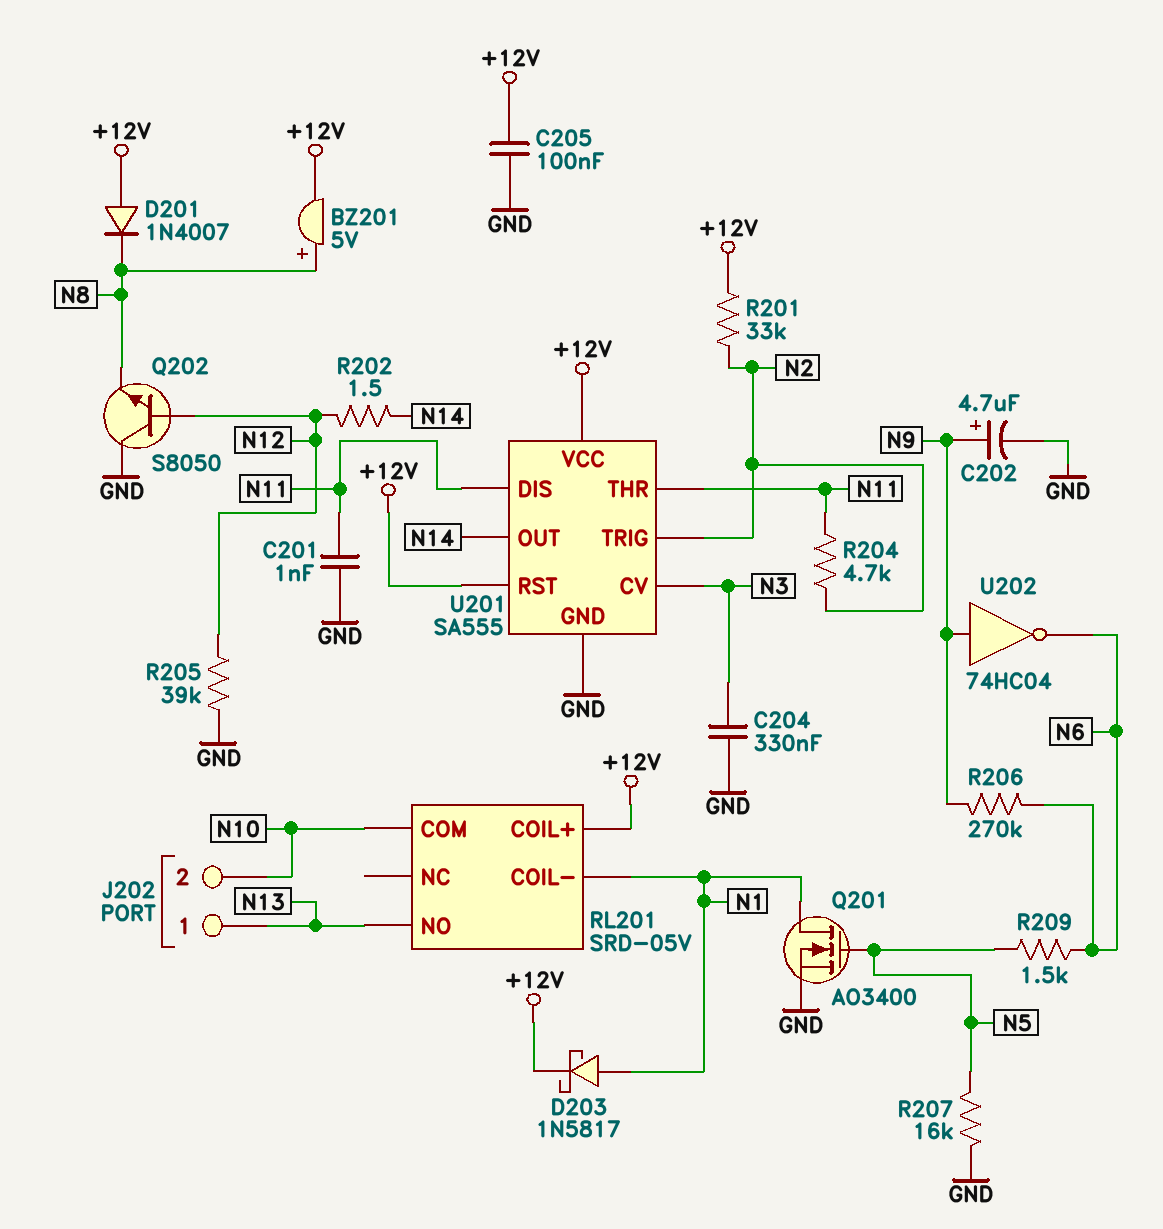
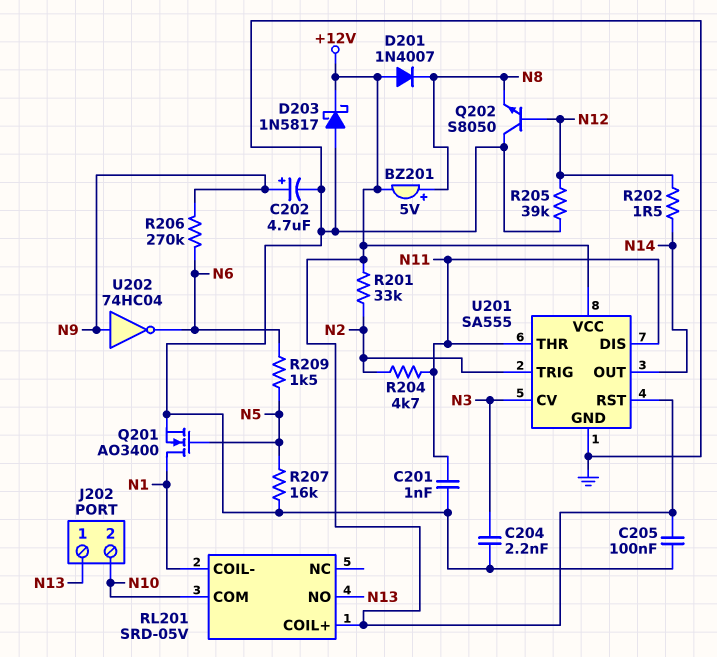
C204: 330nF (GND, N3) -> 2.2nF (GND, N3)
D203: schottky 1N5817 (A N1, K +12V) -> schottky 1N5817 (A GND, K +12V)

